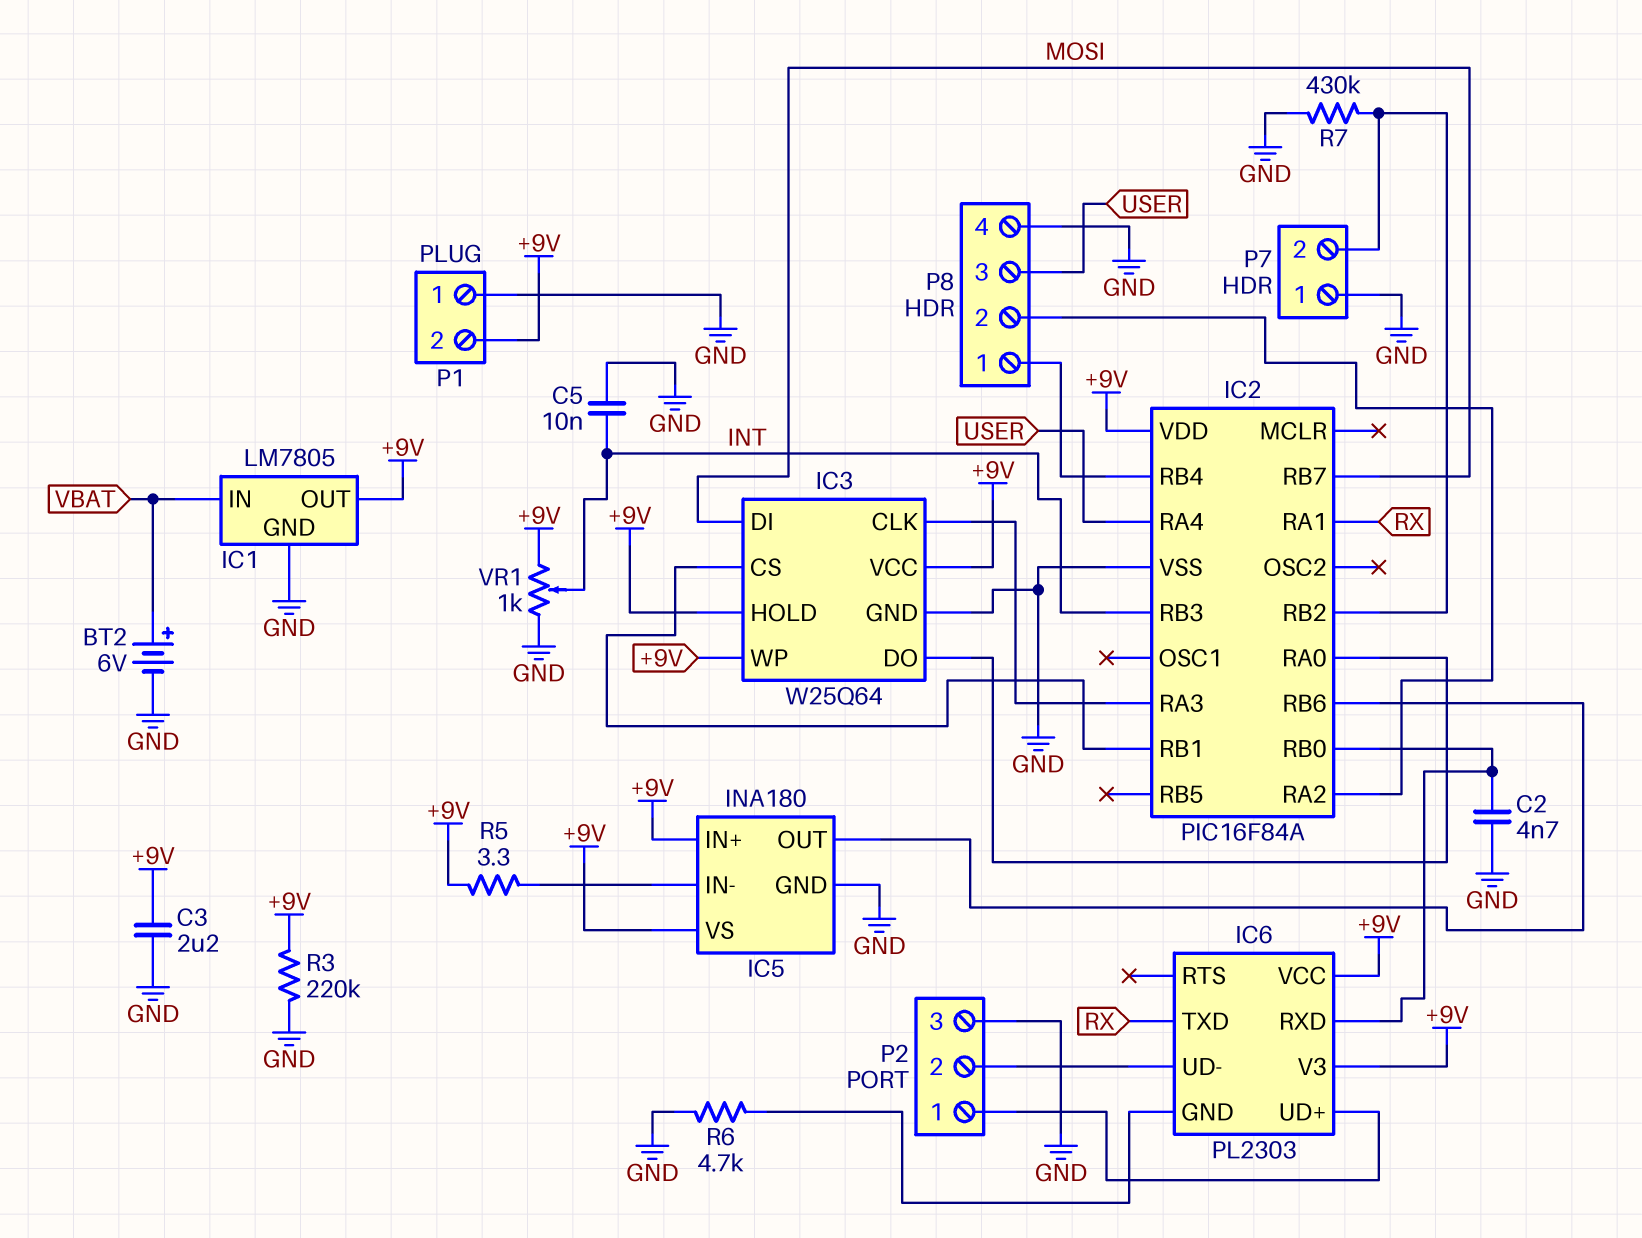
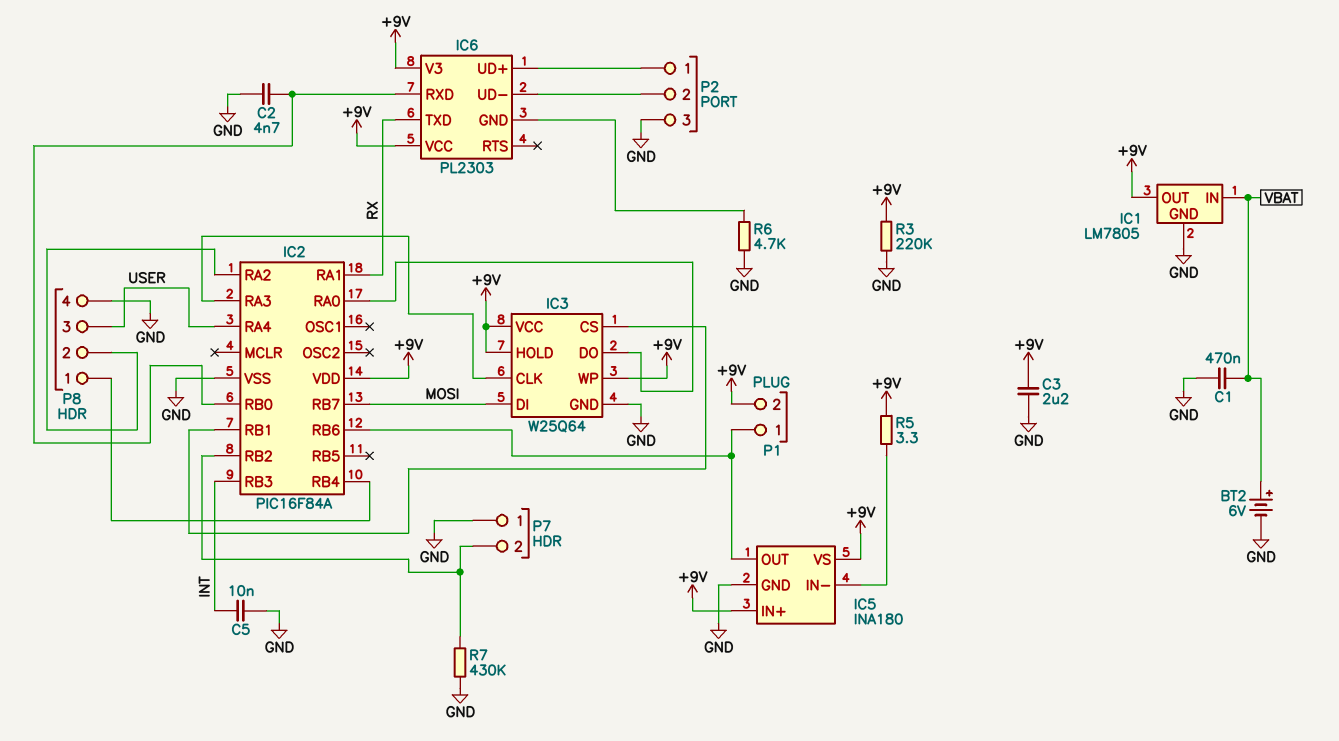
C1: none -> 470nF (GND, VBAT)
P1 pin 1: GND -> IC2/RB6
VR1: 1k (+9V, GND, wiper INT) -> none

